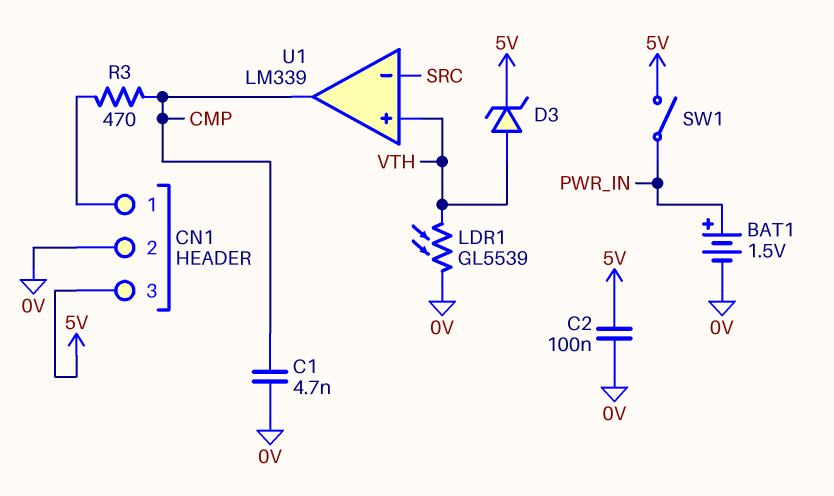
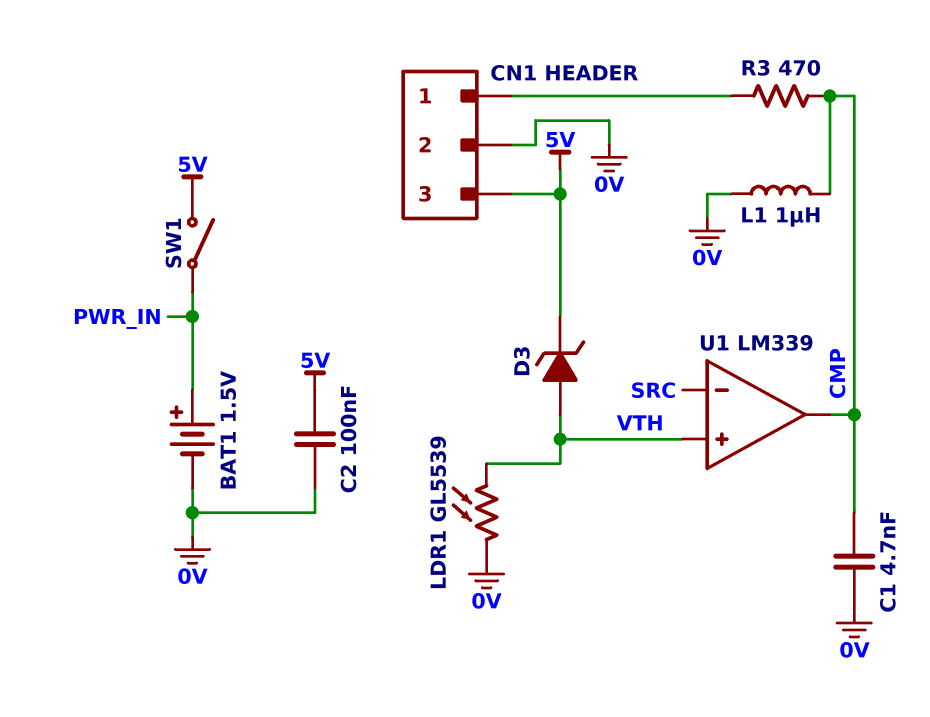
L1: none -> 1uH (0V, CMP)

